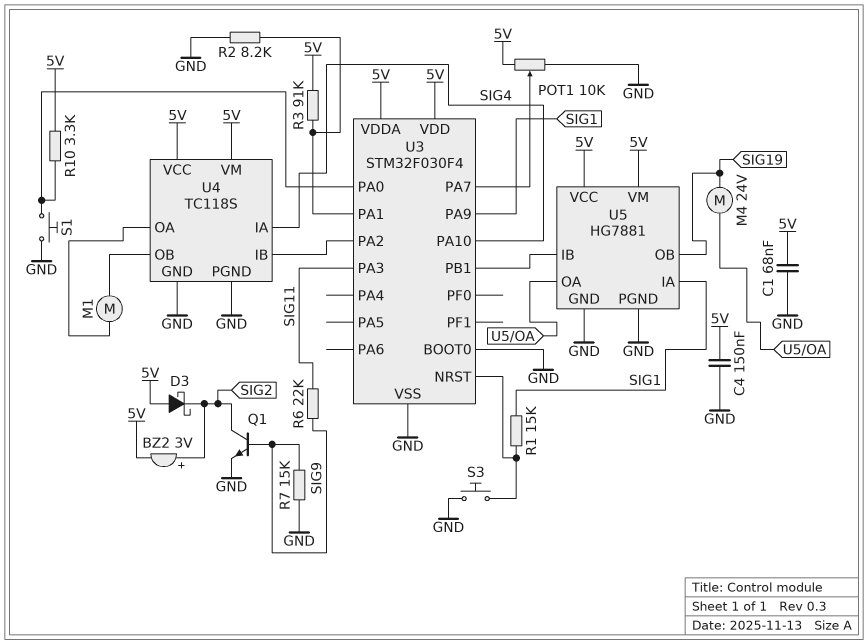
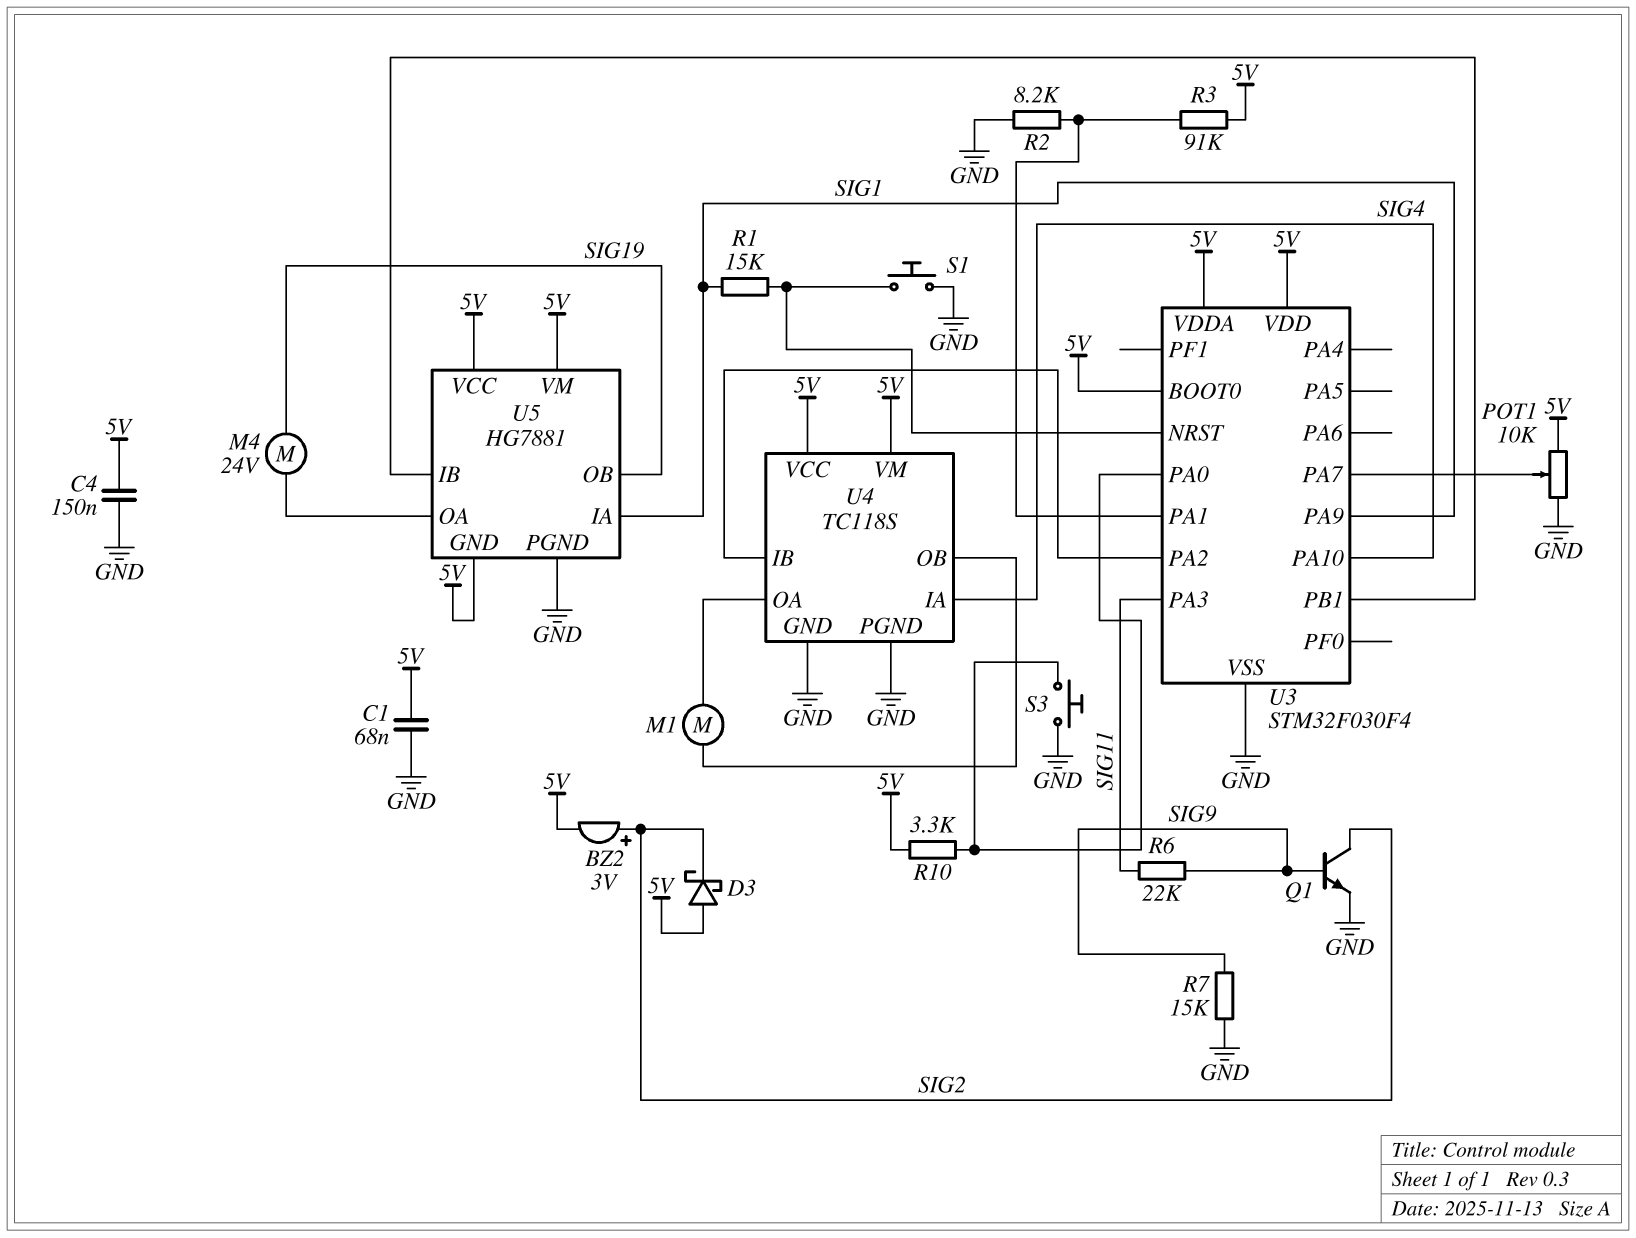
S1: button (GND, U3/PA0) -> button (GND, U3/NRST)
S3: button (GND, U3/NRST) -> button (GND, U3/PA0)
U3 pin BOOT0: GND -> 5V
U5 pin GND: GND -> 5V

